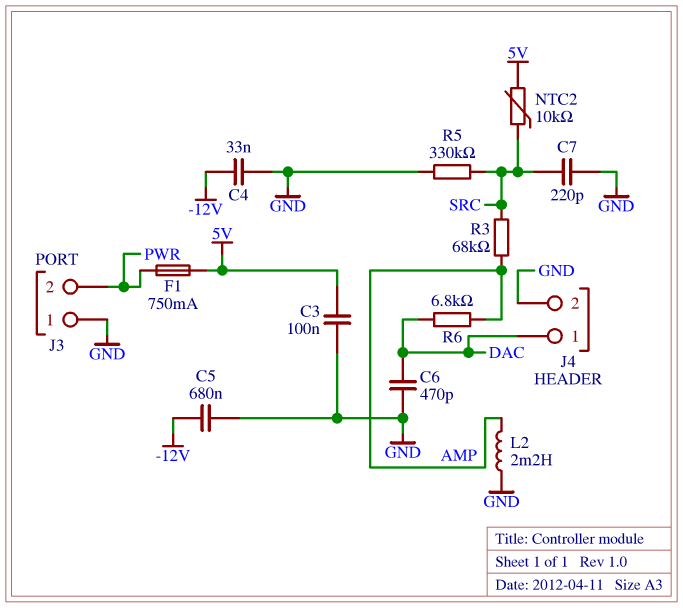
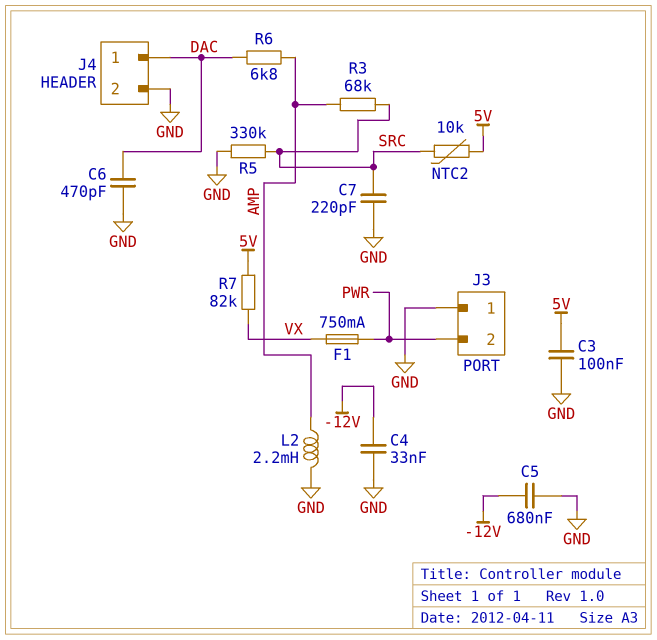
F1: 750mA (5V, PWR) -> 750mA (PWR, VX)
R7: none -> 82k (5V, VX)

